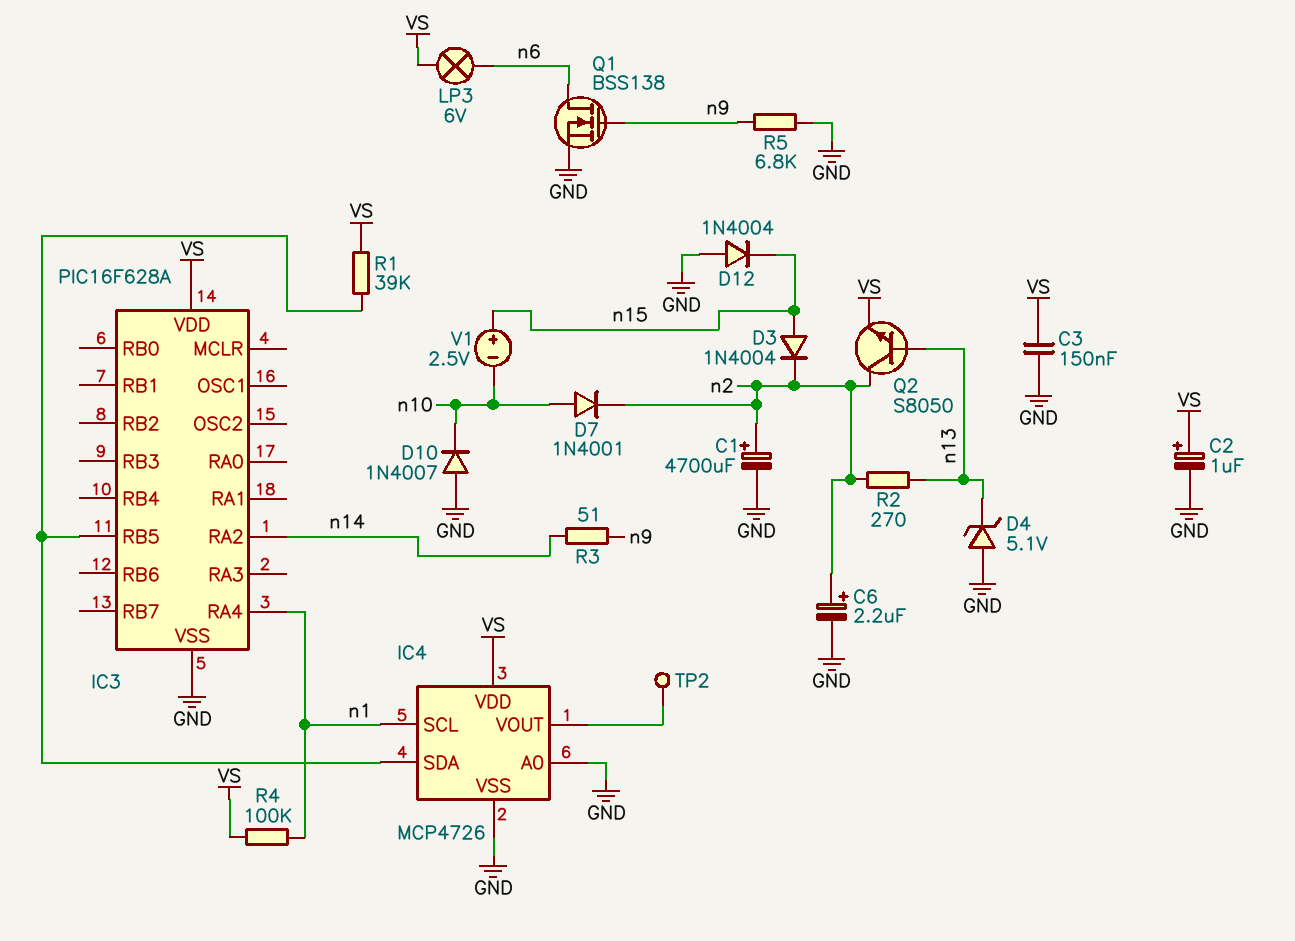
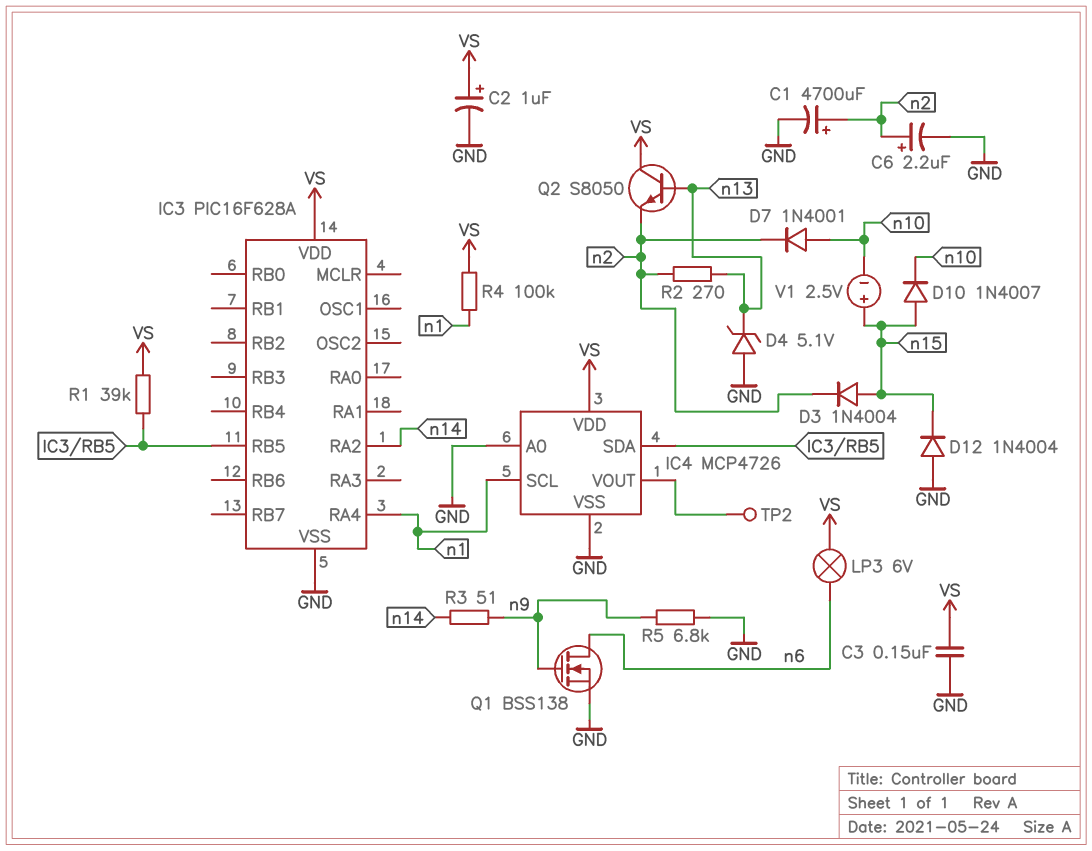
D10: diode 1N4007 (A GND, K n10) -> diode 1N4007 (A n15, K n10)
Q2: NPN S8050 (B n13, C n2, E VS) -> NPN S8050 (B n13, C VS, E n2)

